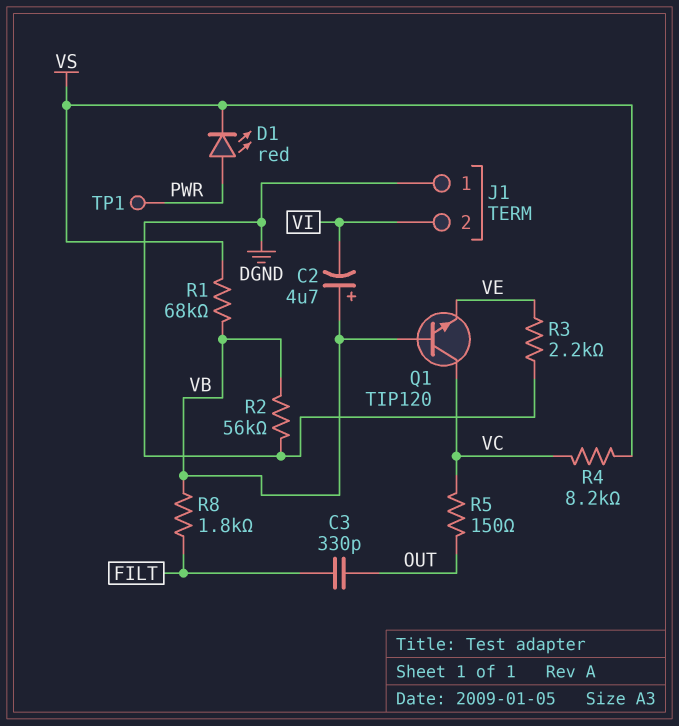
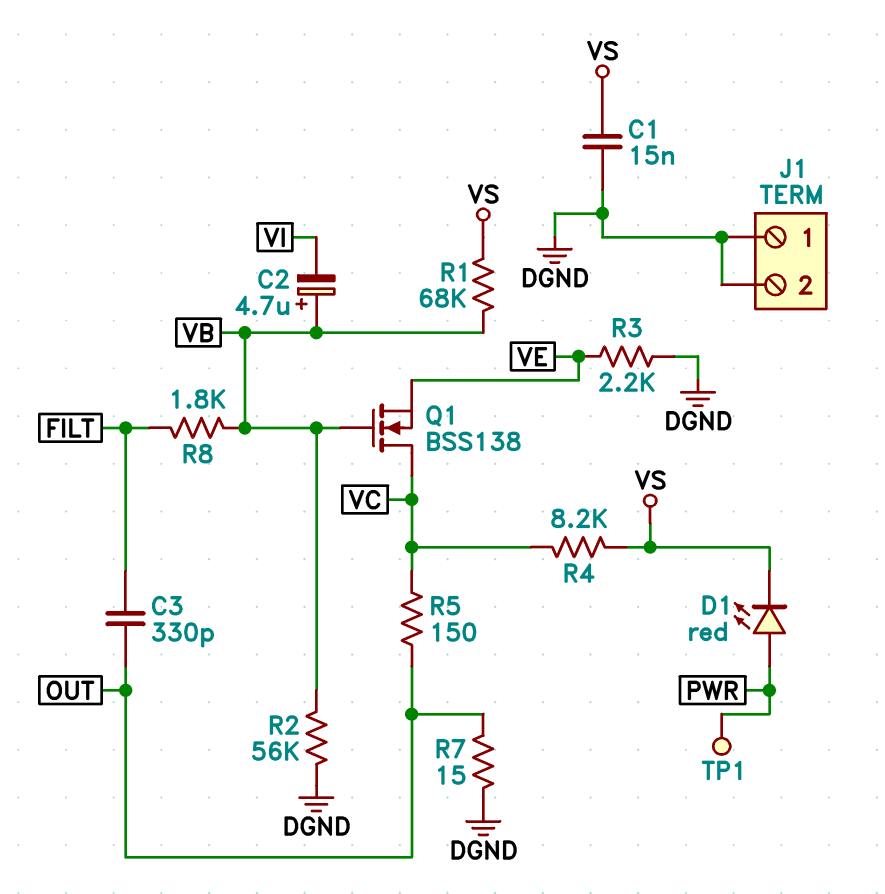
C1: none -> 15nF (DGND, VS)
J1 pin 2: VI -> DGND
Q1: NPN TIP120 (B VB, C VC, E VE) -> NMOS BSS138 (G VB, D VC, S VE)
R7: none -> 15 (DGND, OUT)

